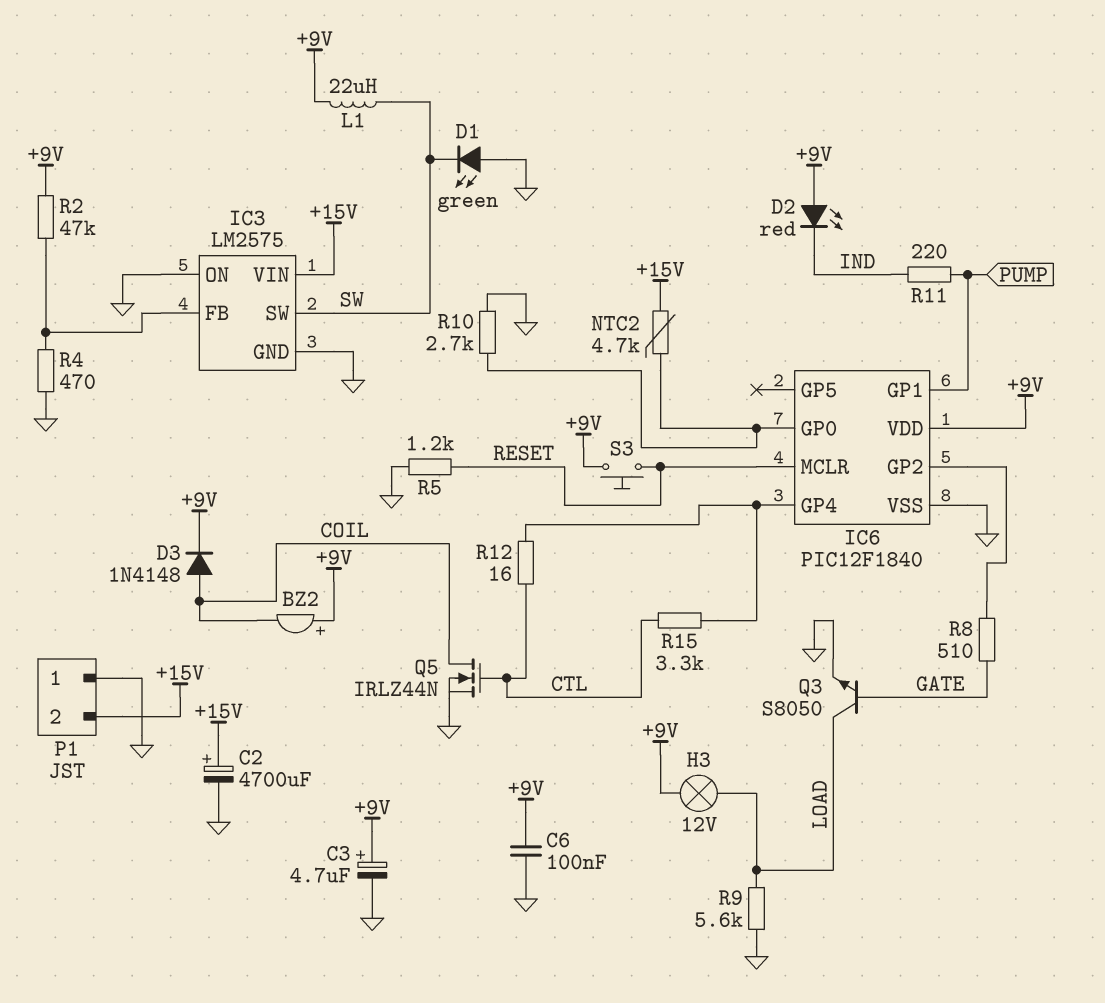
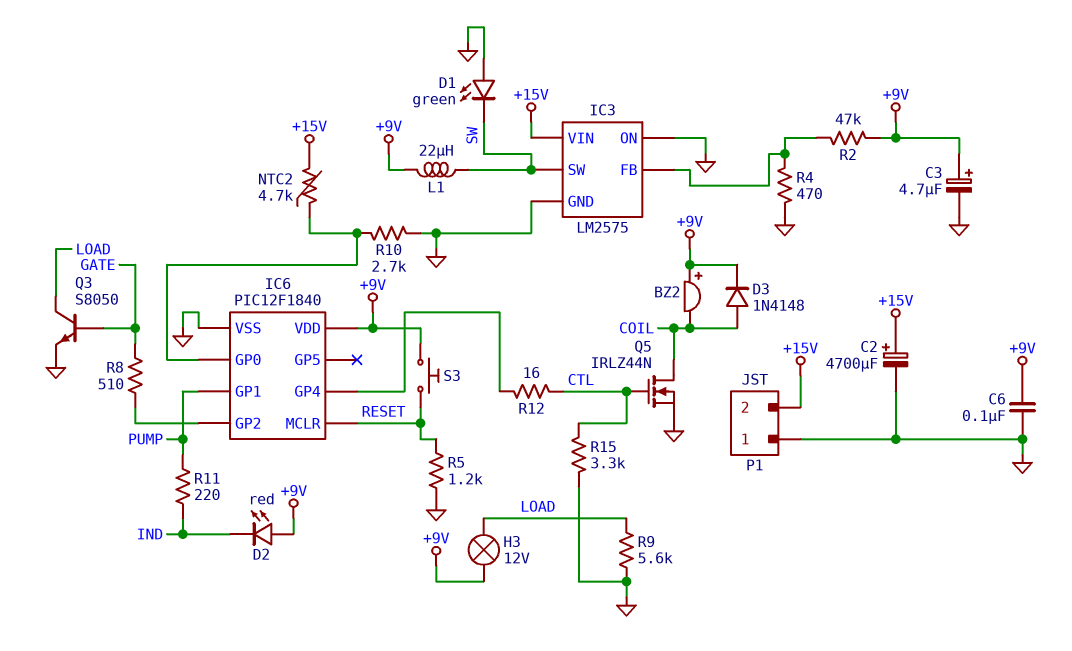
R15: 3.3k (CTL, IC6/GP4) -> 3.3k (CTL, GND)

